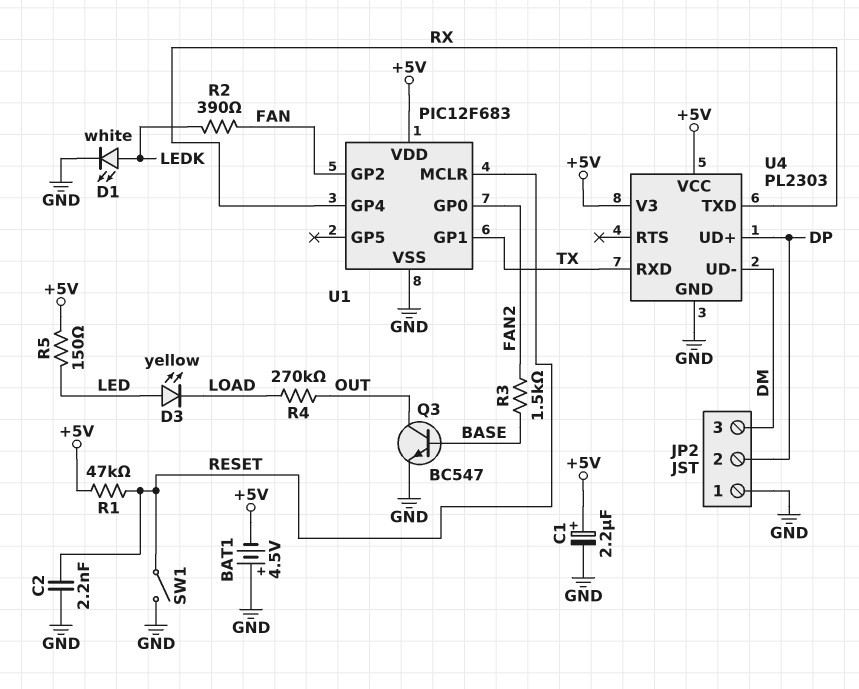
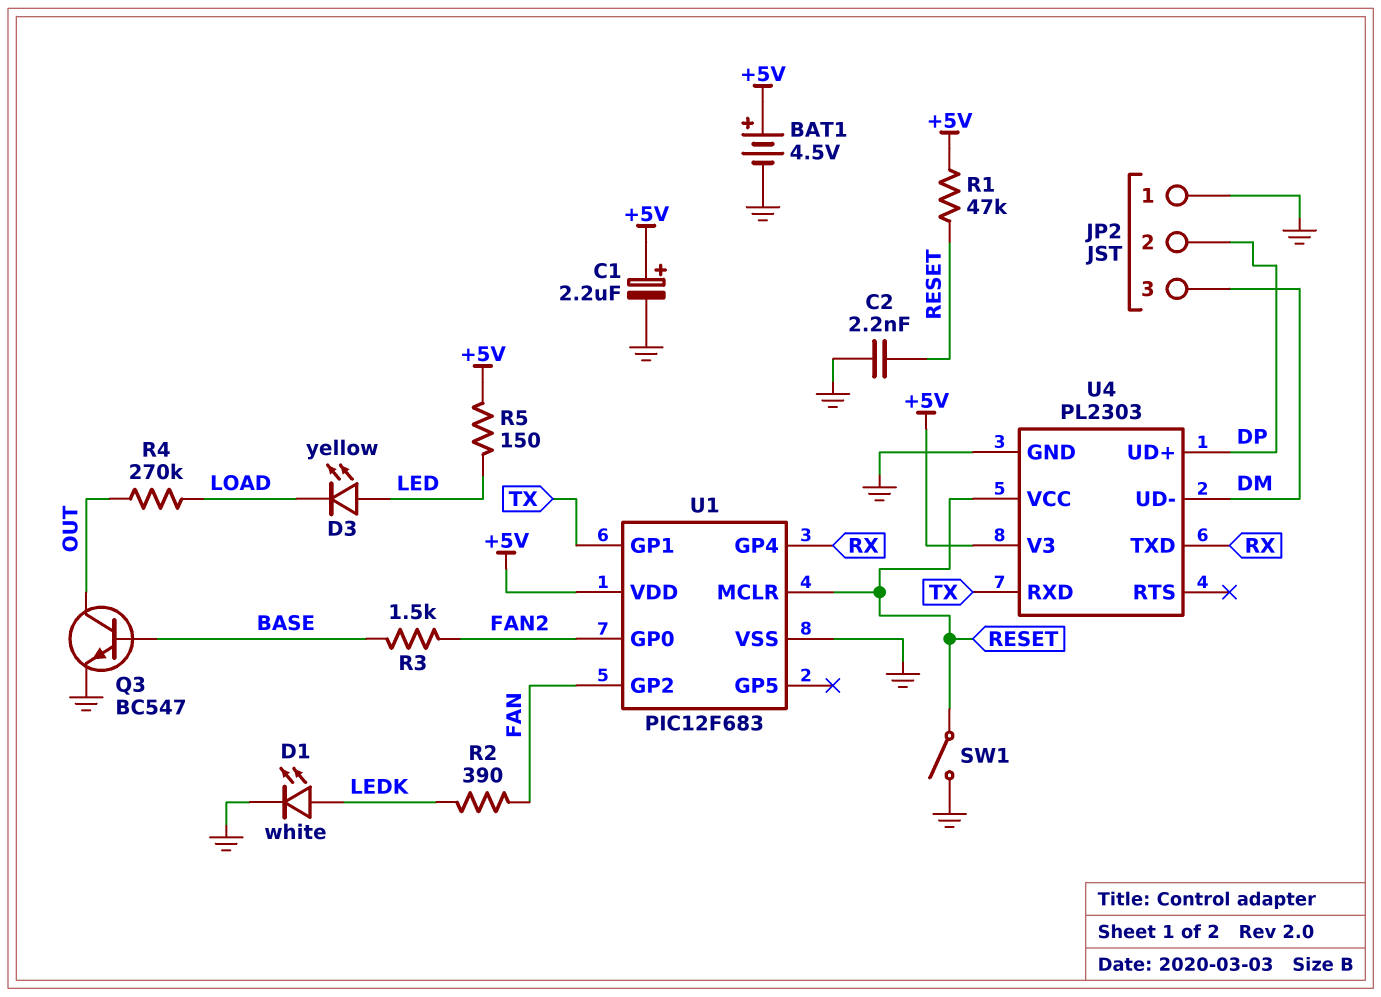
BAT1: 4.5V (plus GND, minus +5V) -> 4.5V (plus +5V, minus GND)
U4 pin VCC: +5V -> RESET

